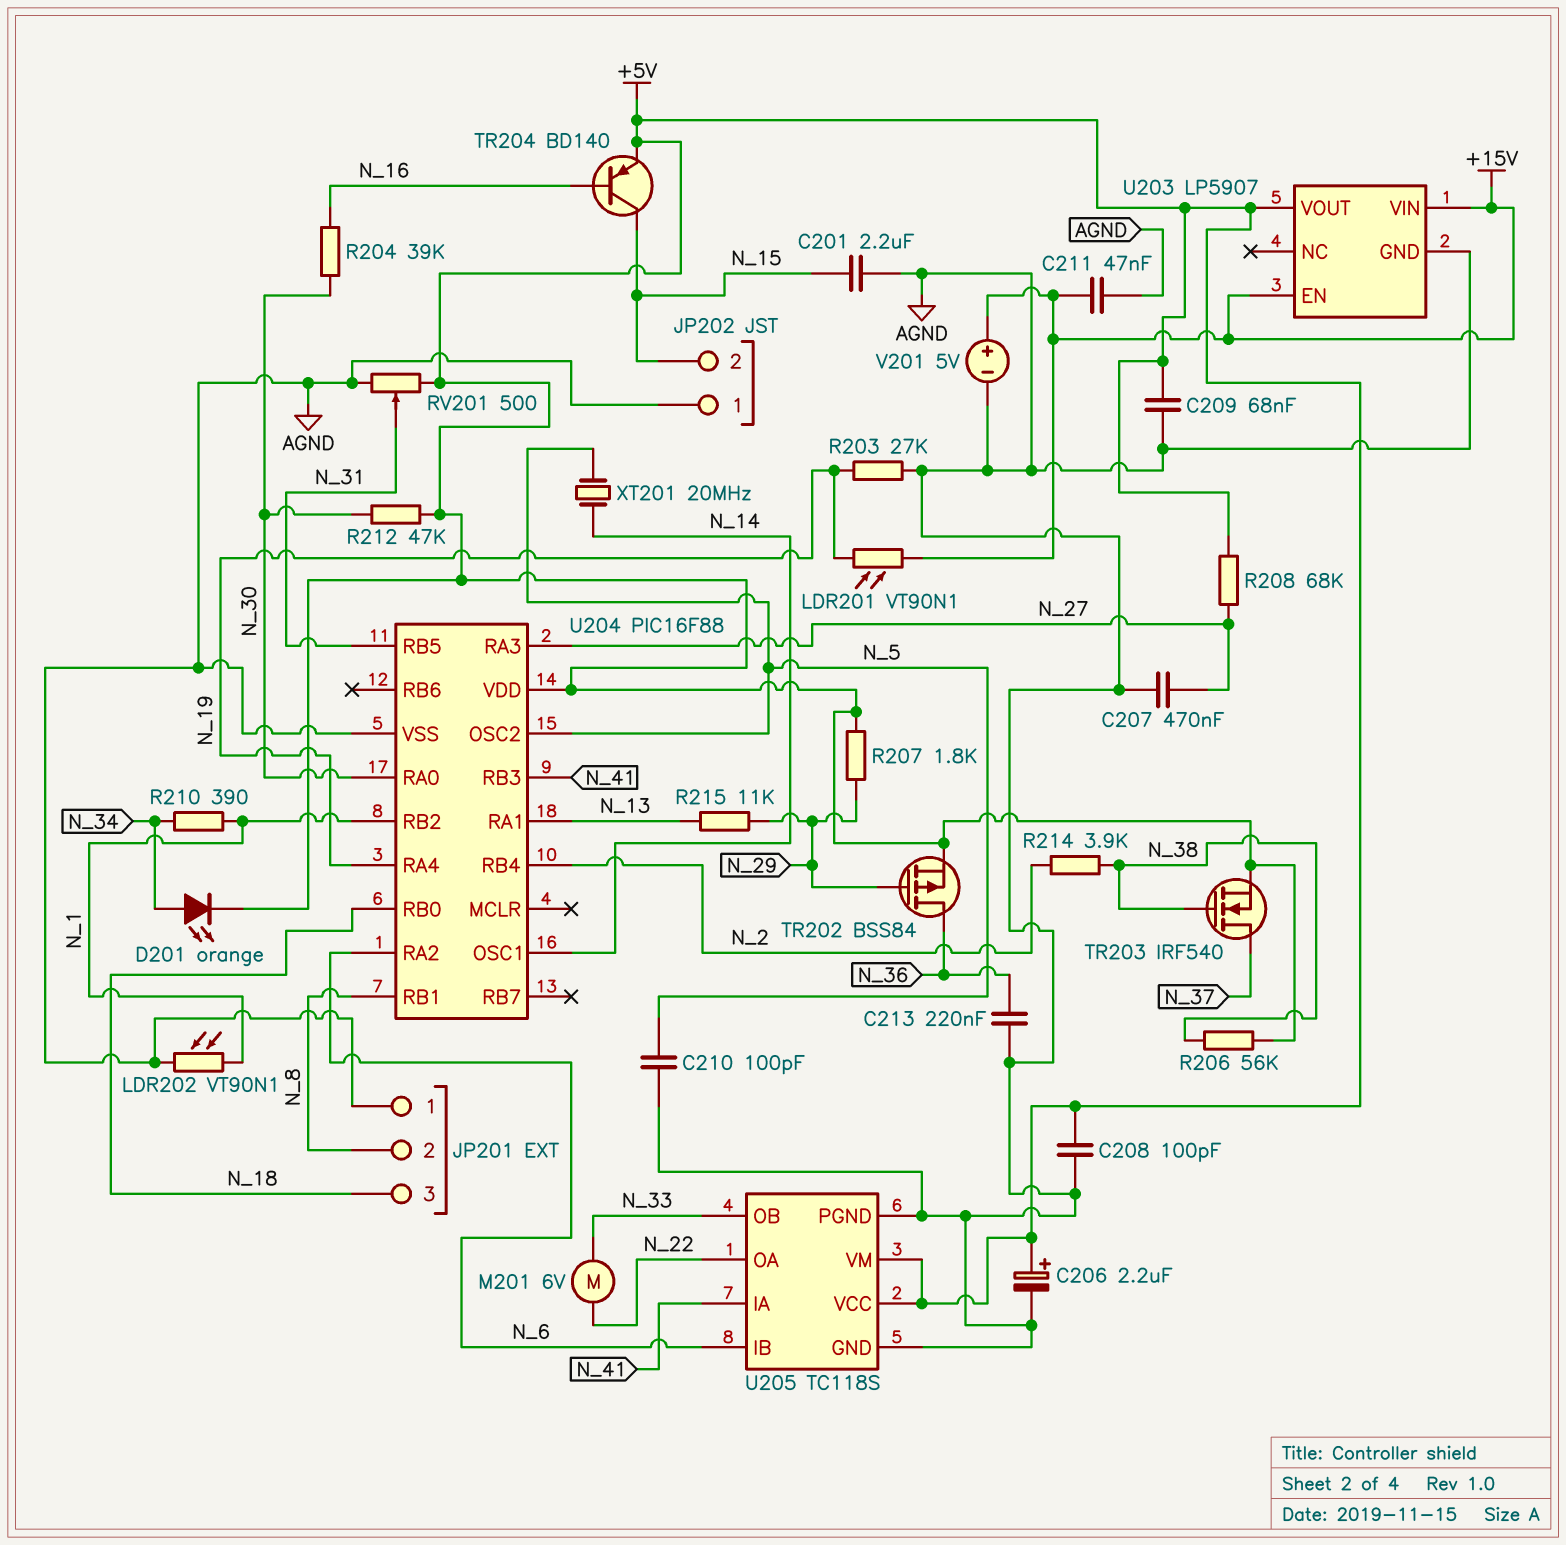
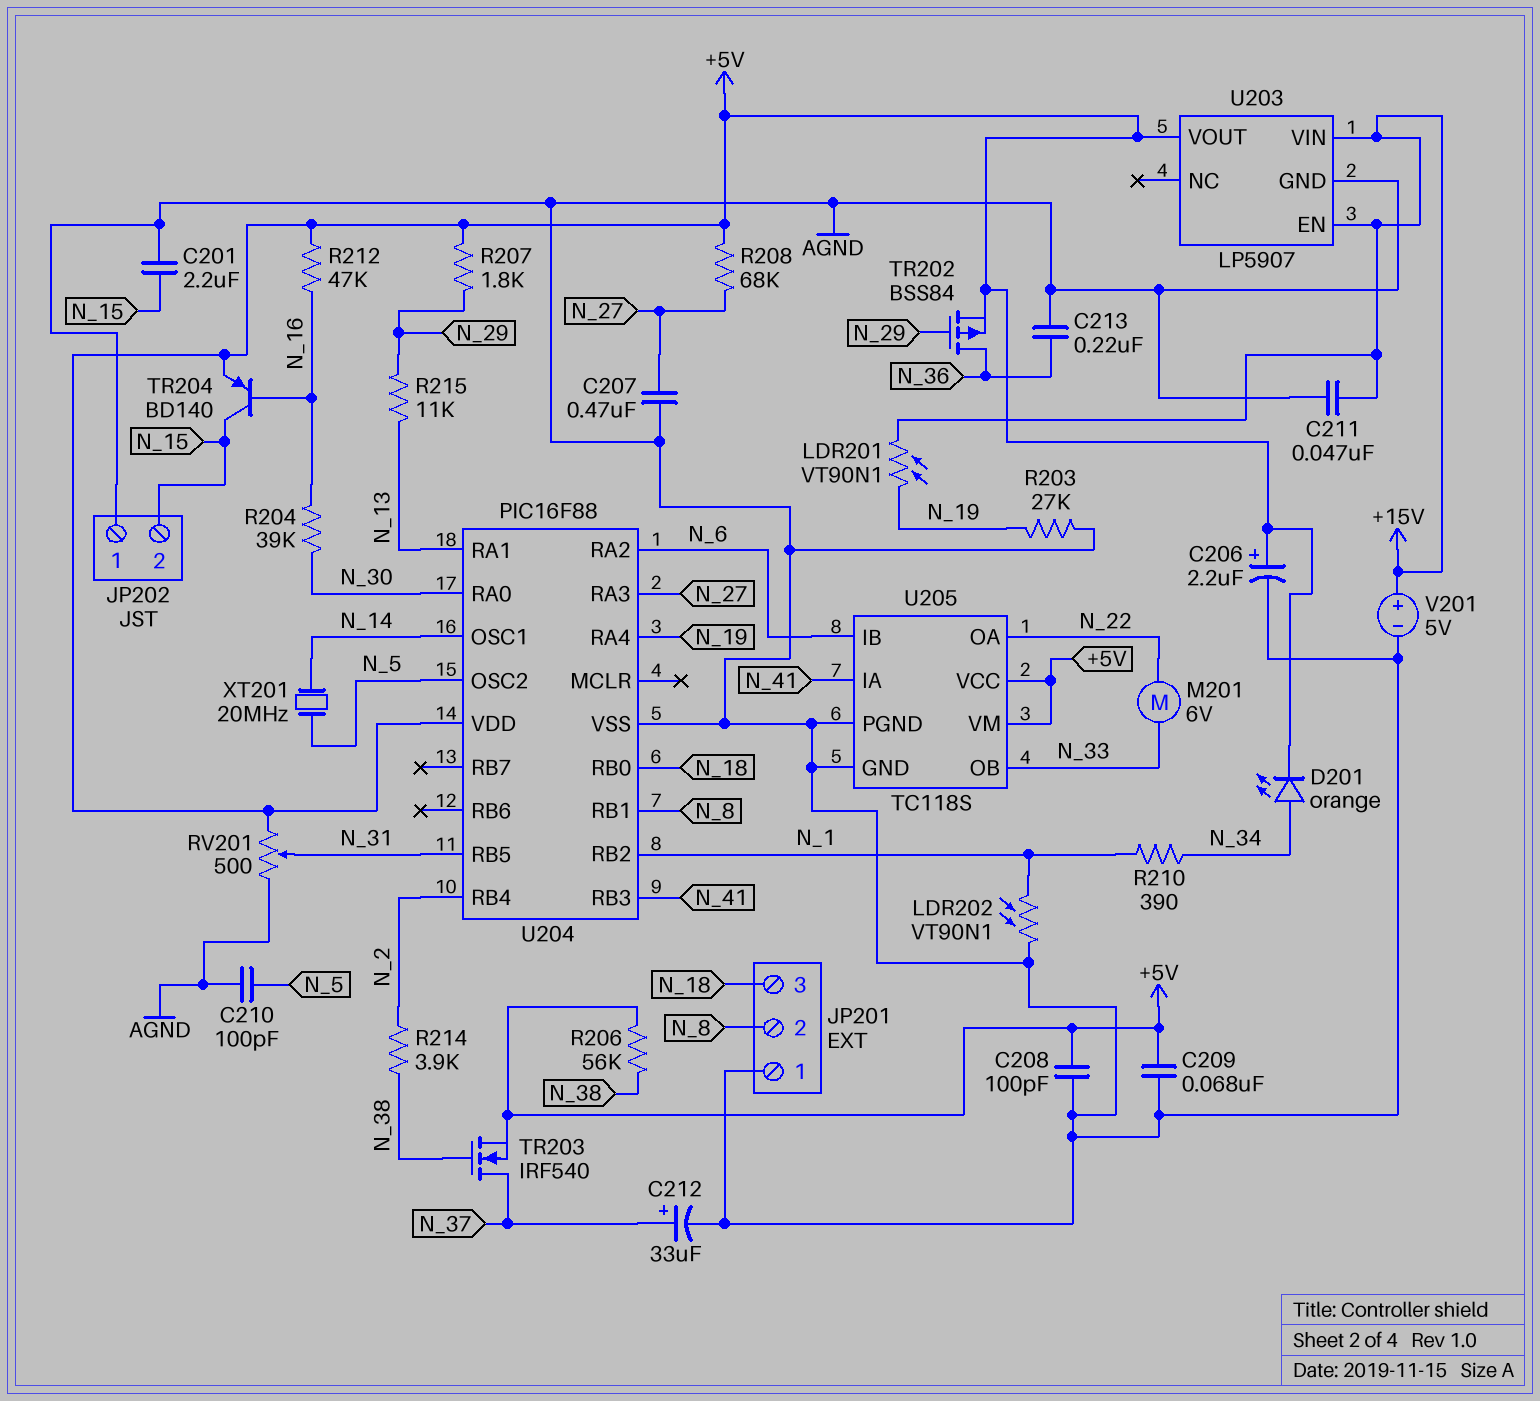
C212: none -> 33uF (plus N_37, minus AGND)
R212: 47k (+5V, N_30) -> 47k (+5V, N_16)

